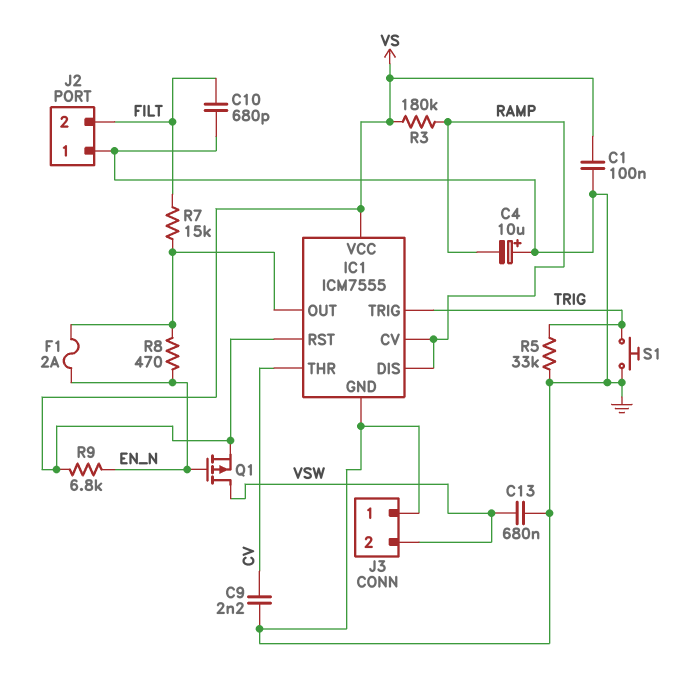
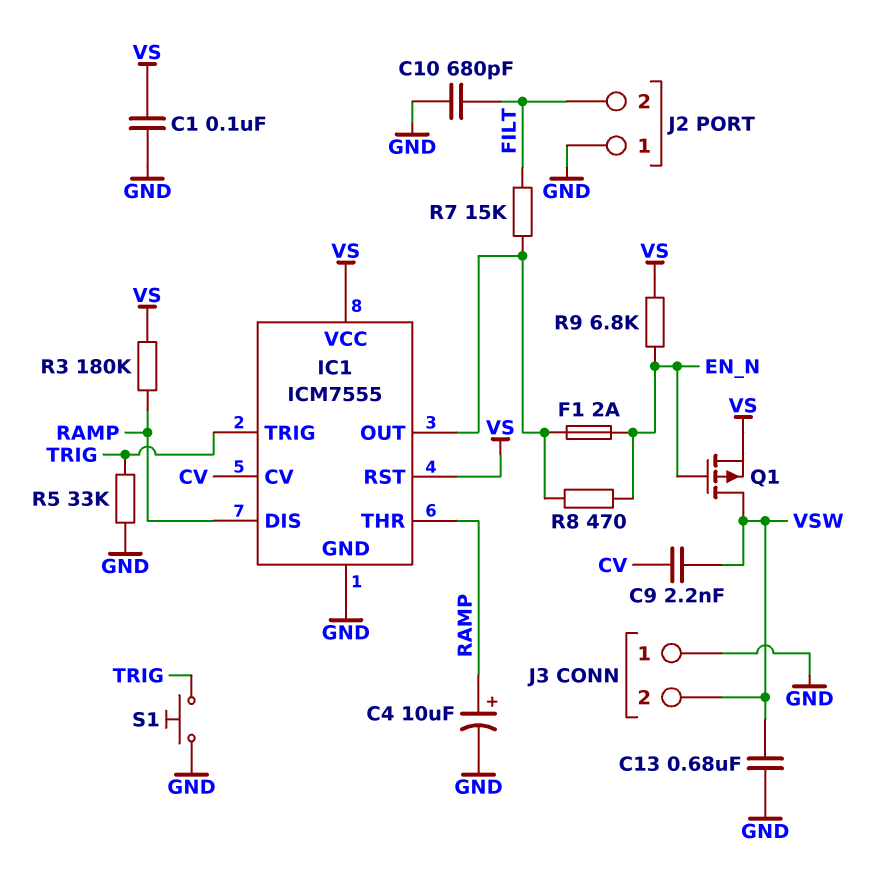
C4: 10uF (plus GND, minus RAMP) -> 10uF (plus RAMP, minus GND)
C9: 2.2nF (CV, GND) -> 2.2nF (CV, VSW)
IC1 pin CV: RAMP -> CV
IC1 pin THR: CV -> RAMP

